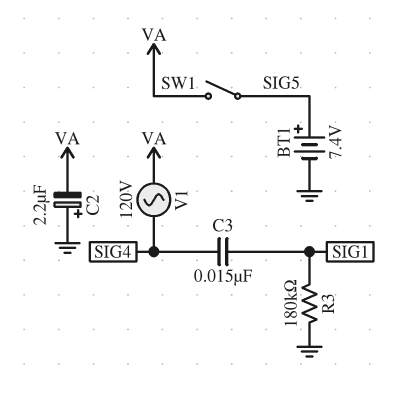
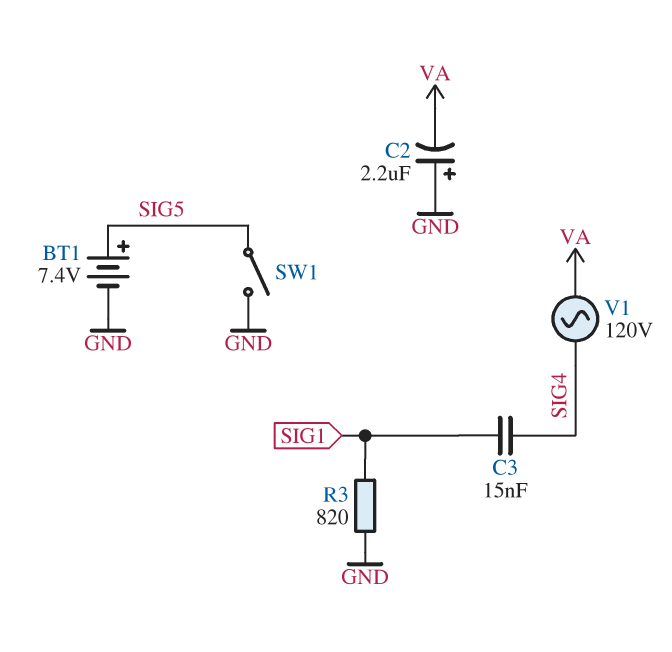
R3: 180k (GND, SIG1) -> 820 (GND, SIG1)
SW1: switch (SIG5, VA) -> switch (GND, SIG5)

